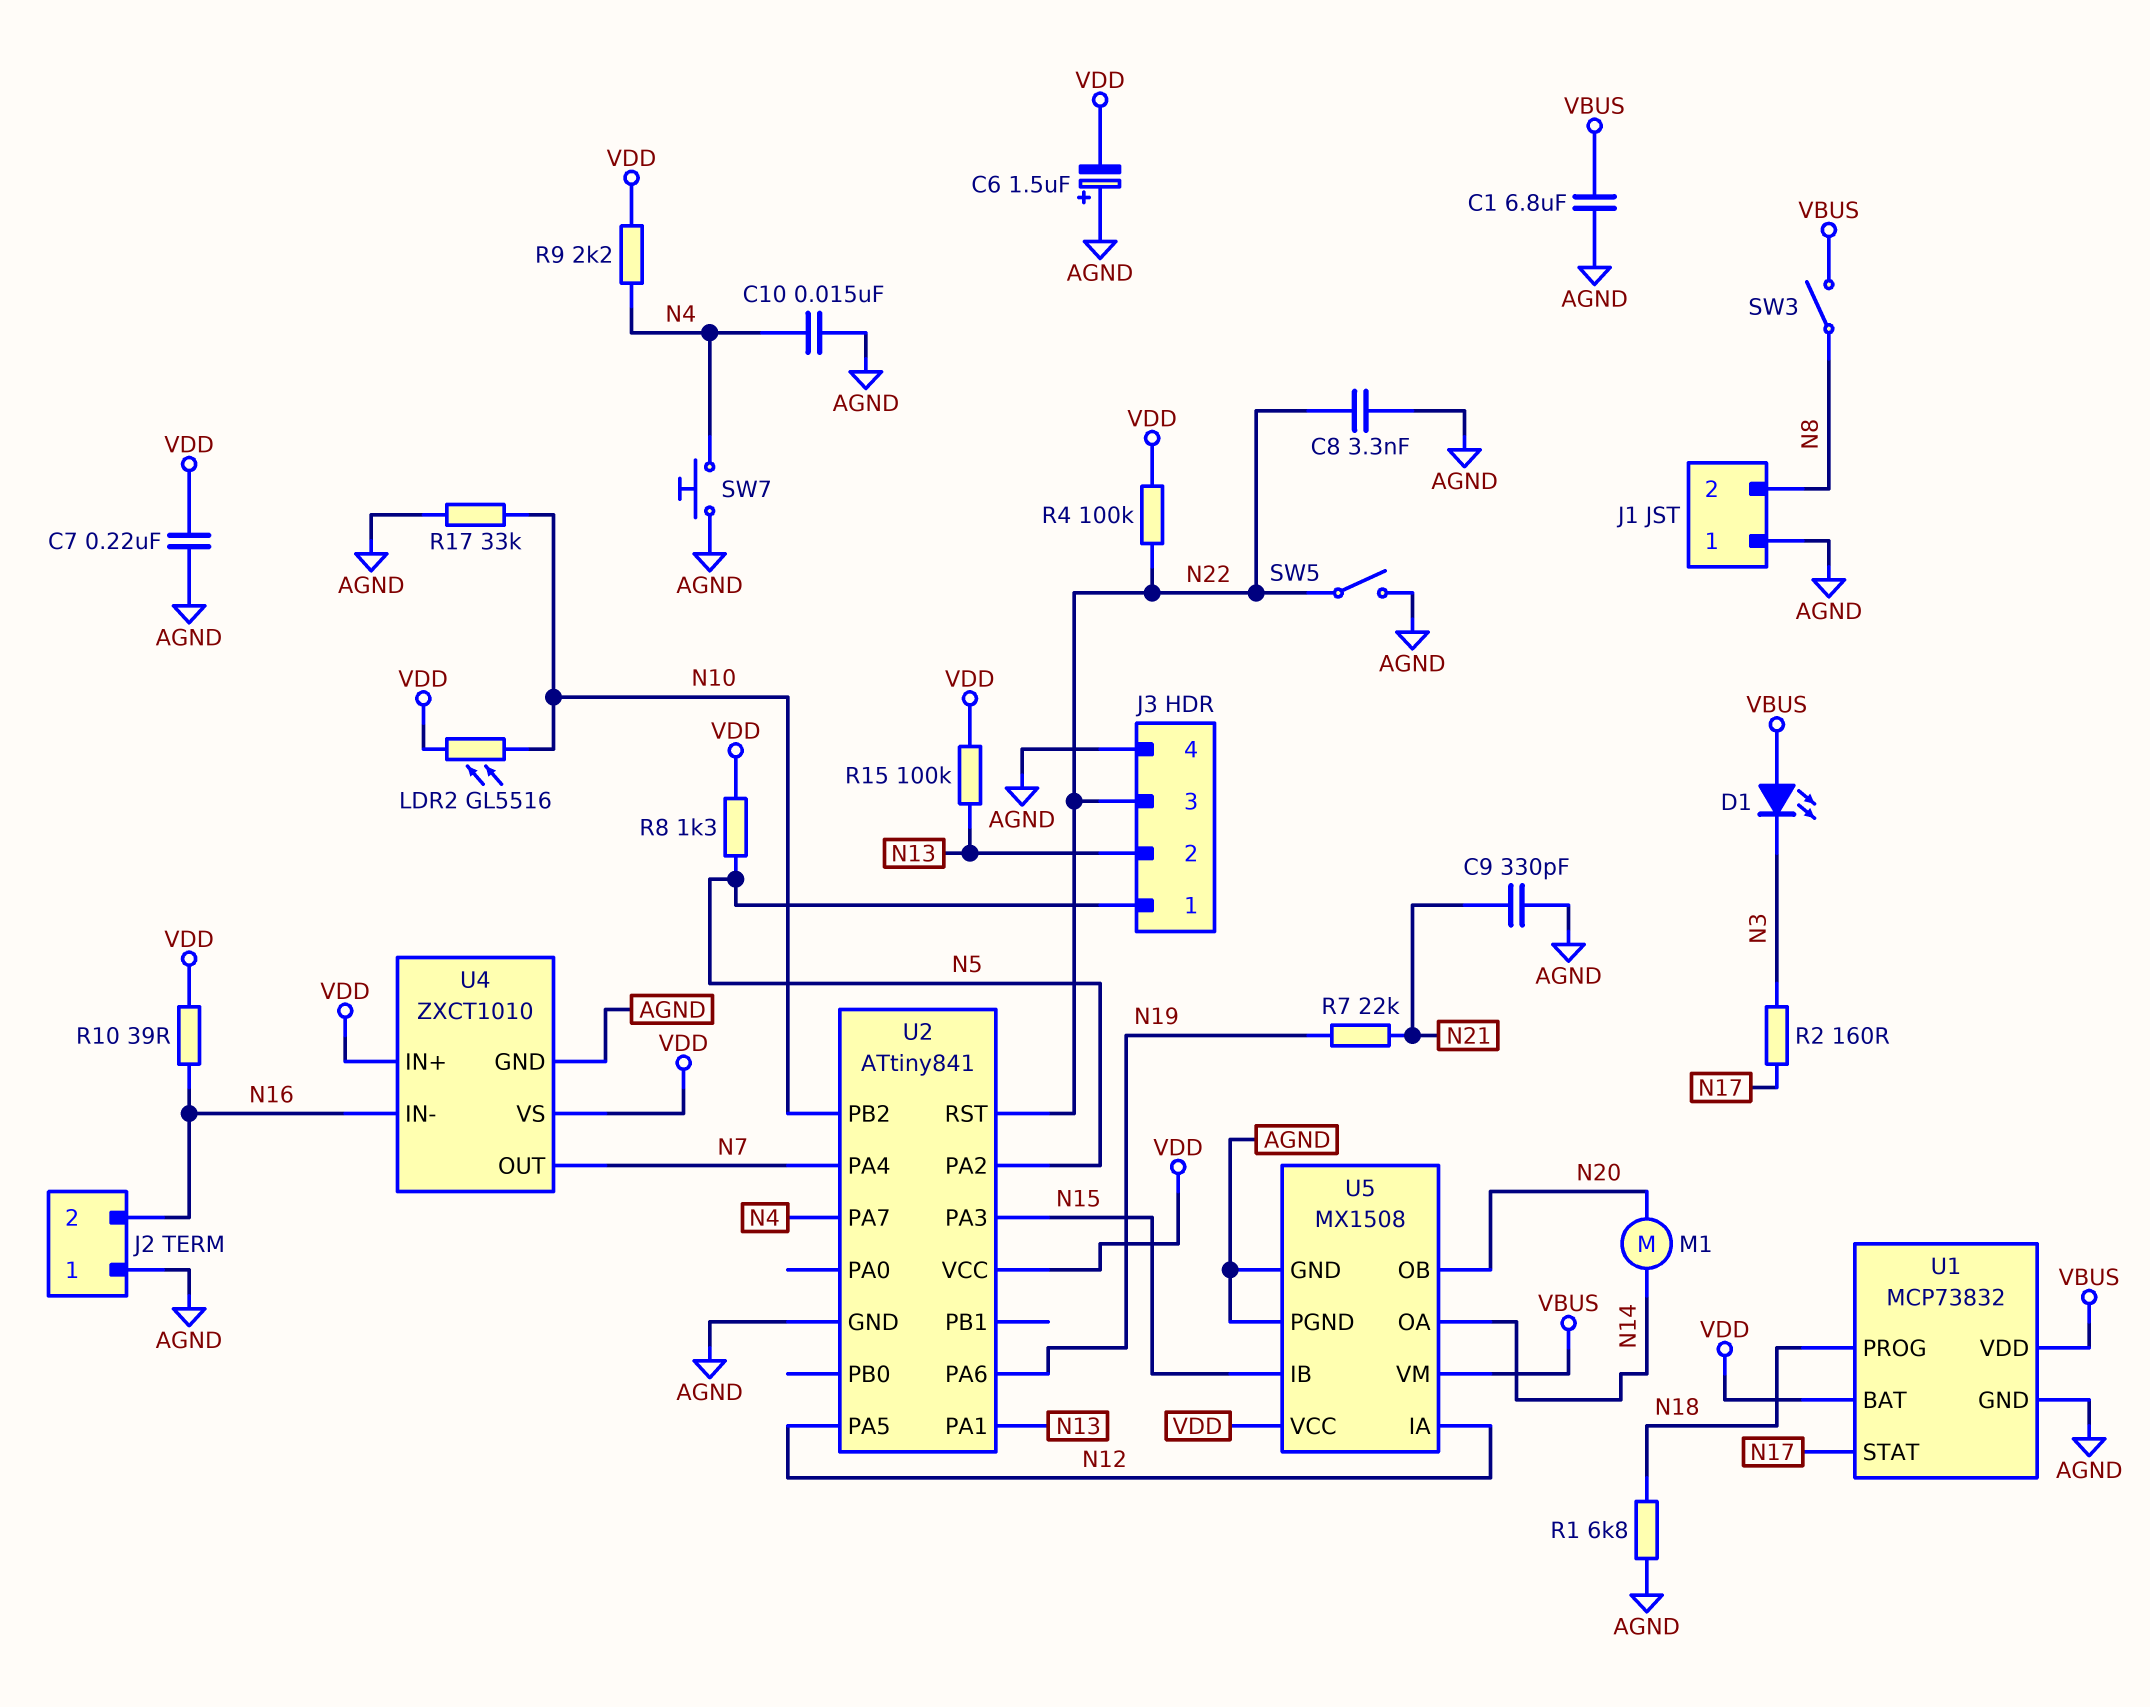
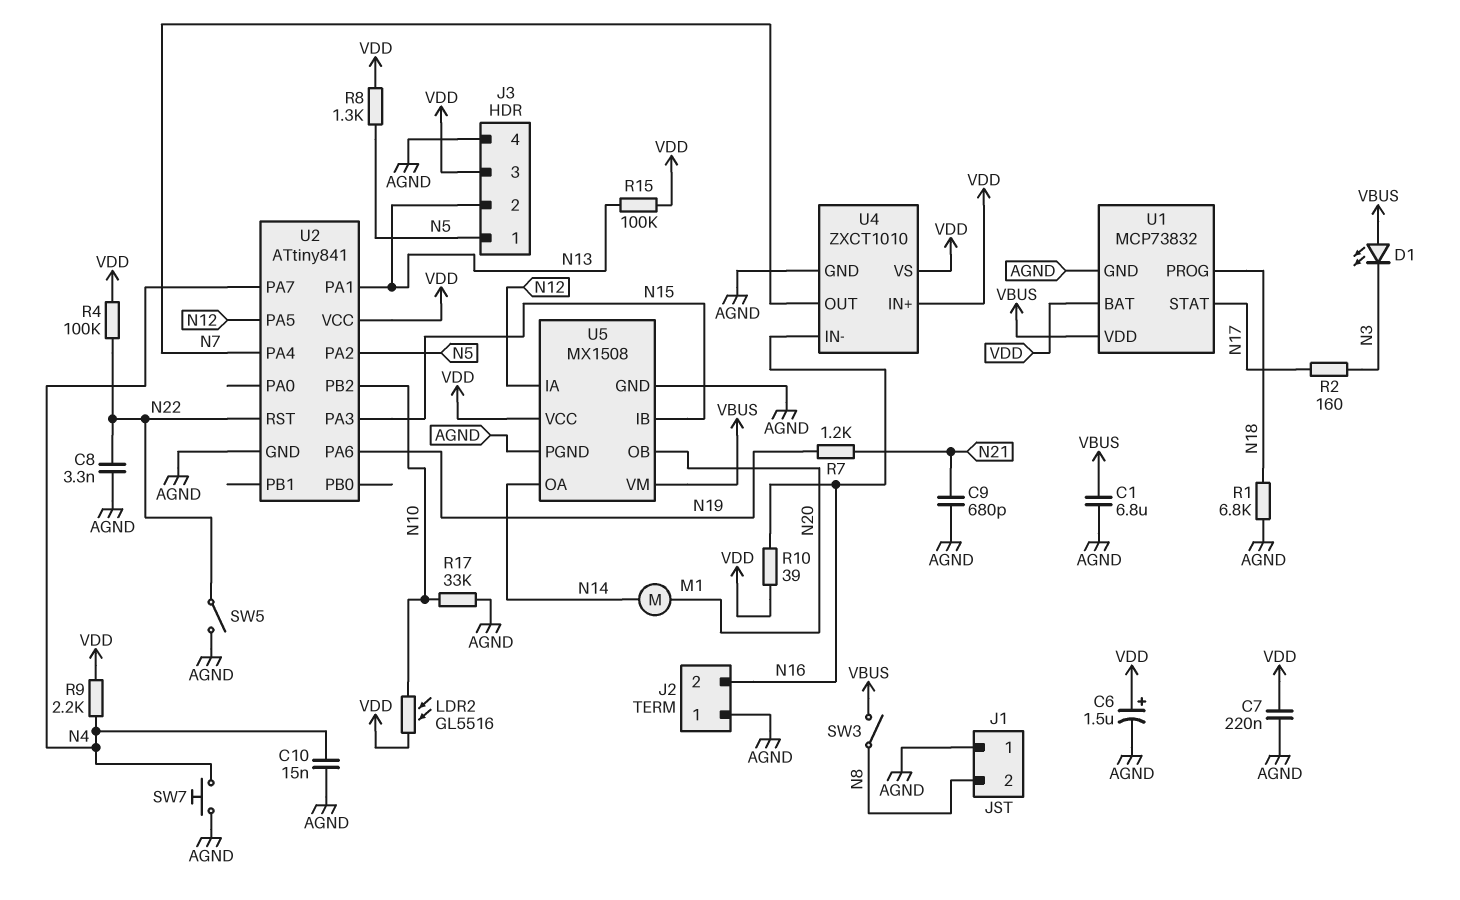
C6: 1.5uF (plus AGND, minus VDD) -> 1.5uF (plus VDD, minus AGND)
C9: 330pF (AGND, N21) -> 680pF (AGND, N21)
J3 pin 3: N22 -> VDD
R7: 22k (N19, N21) -> 1.2k (N19, N21)

